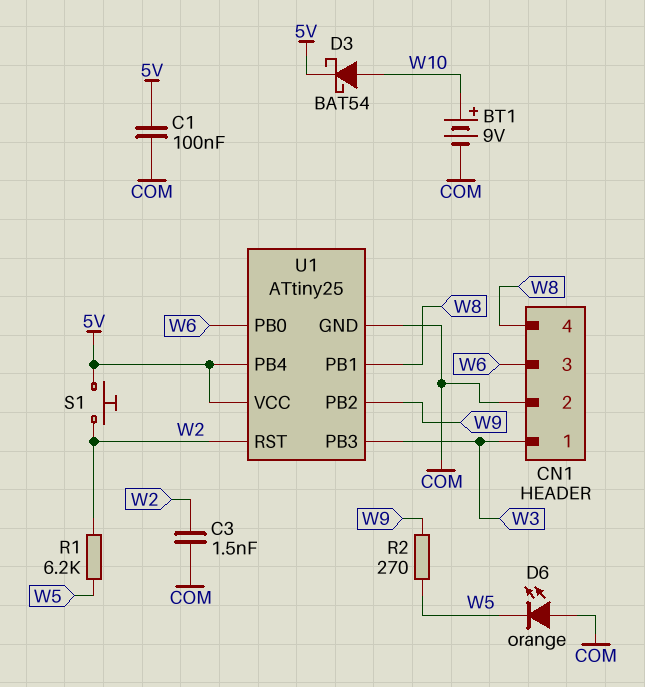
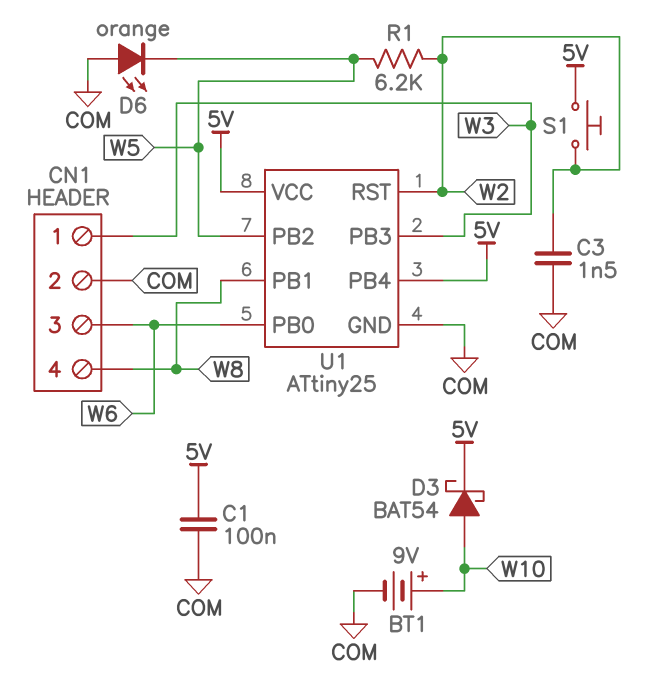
R2: 270 (W5, W9) -> none
U1 pin PB2: W9 -> W5

